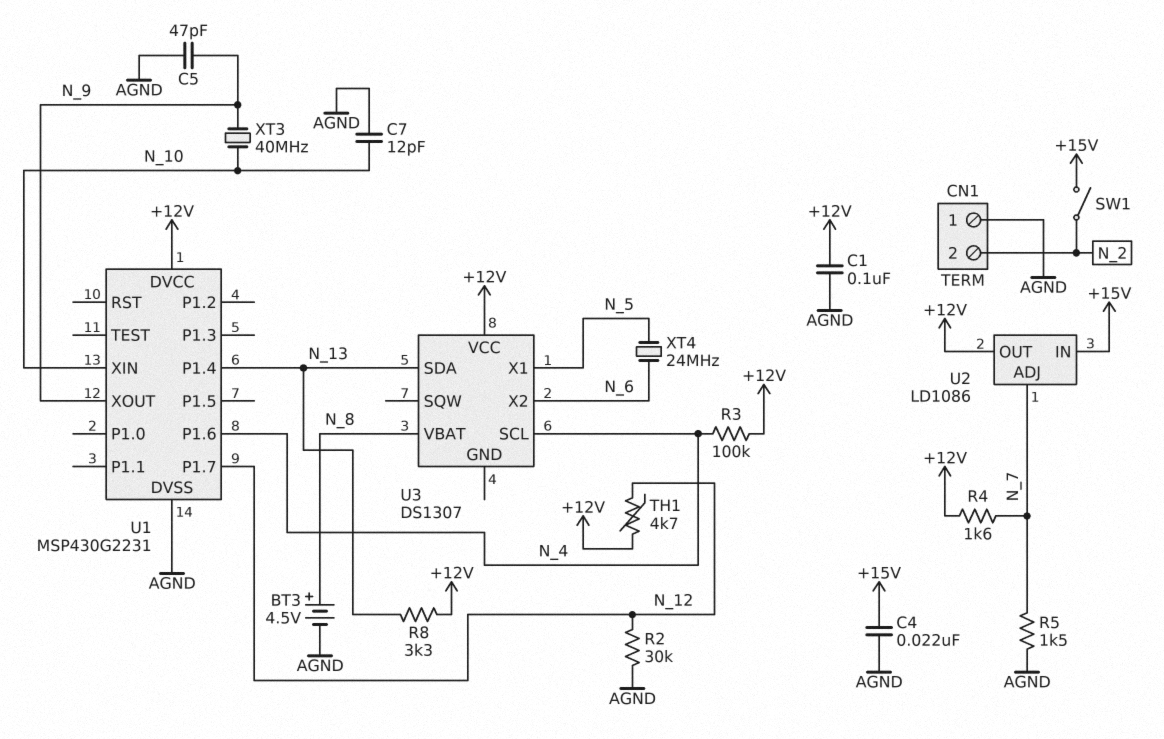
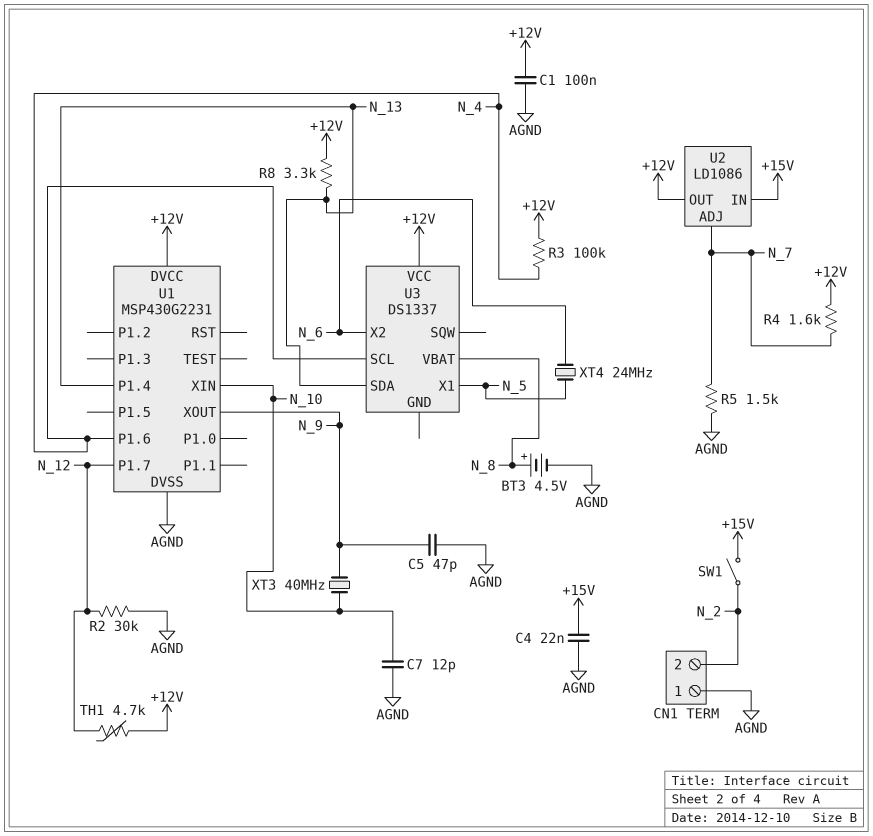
U3: DS1307 -> DS1337

